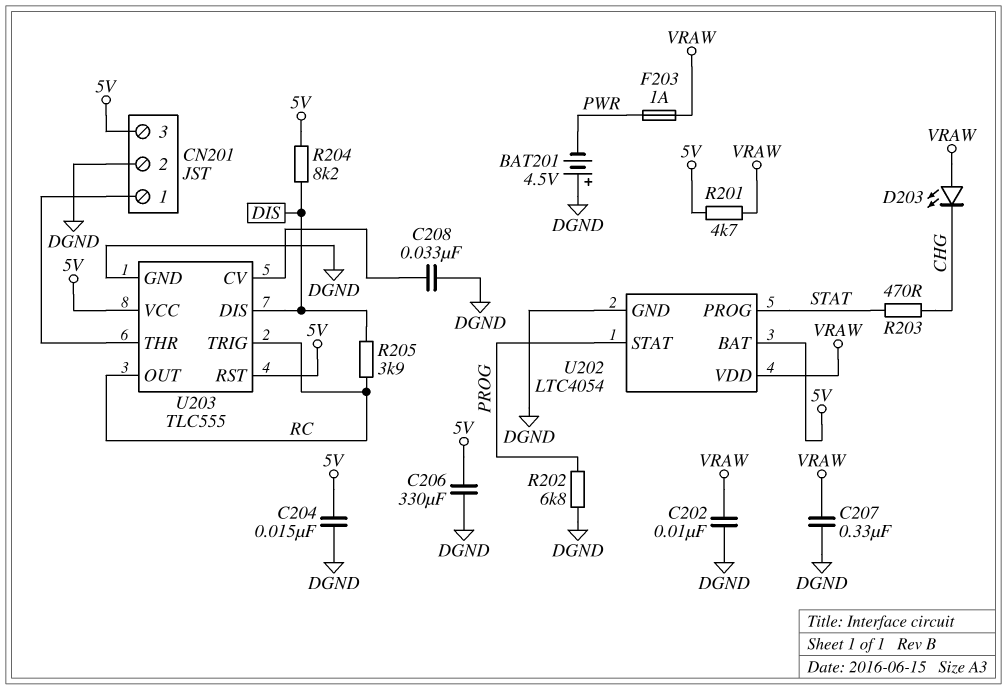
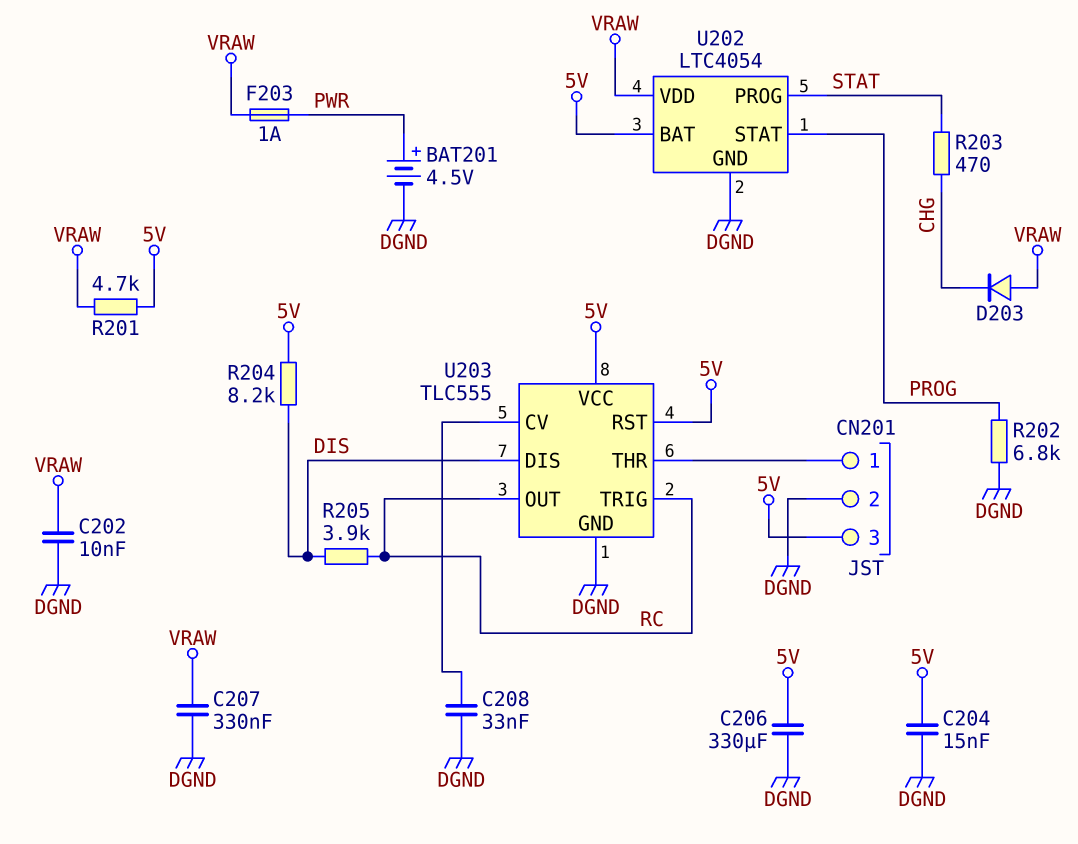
BAT201: 4.5V (plus DGND, minus PWR) -> 4.5V (plus PWR, minus DGND)
D203: LED (A VRAW, K CHG) -> diode (A VRAW, K CHG)

